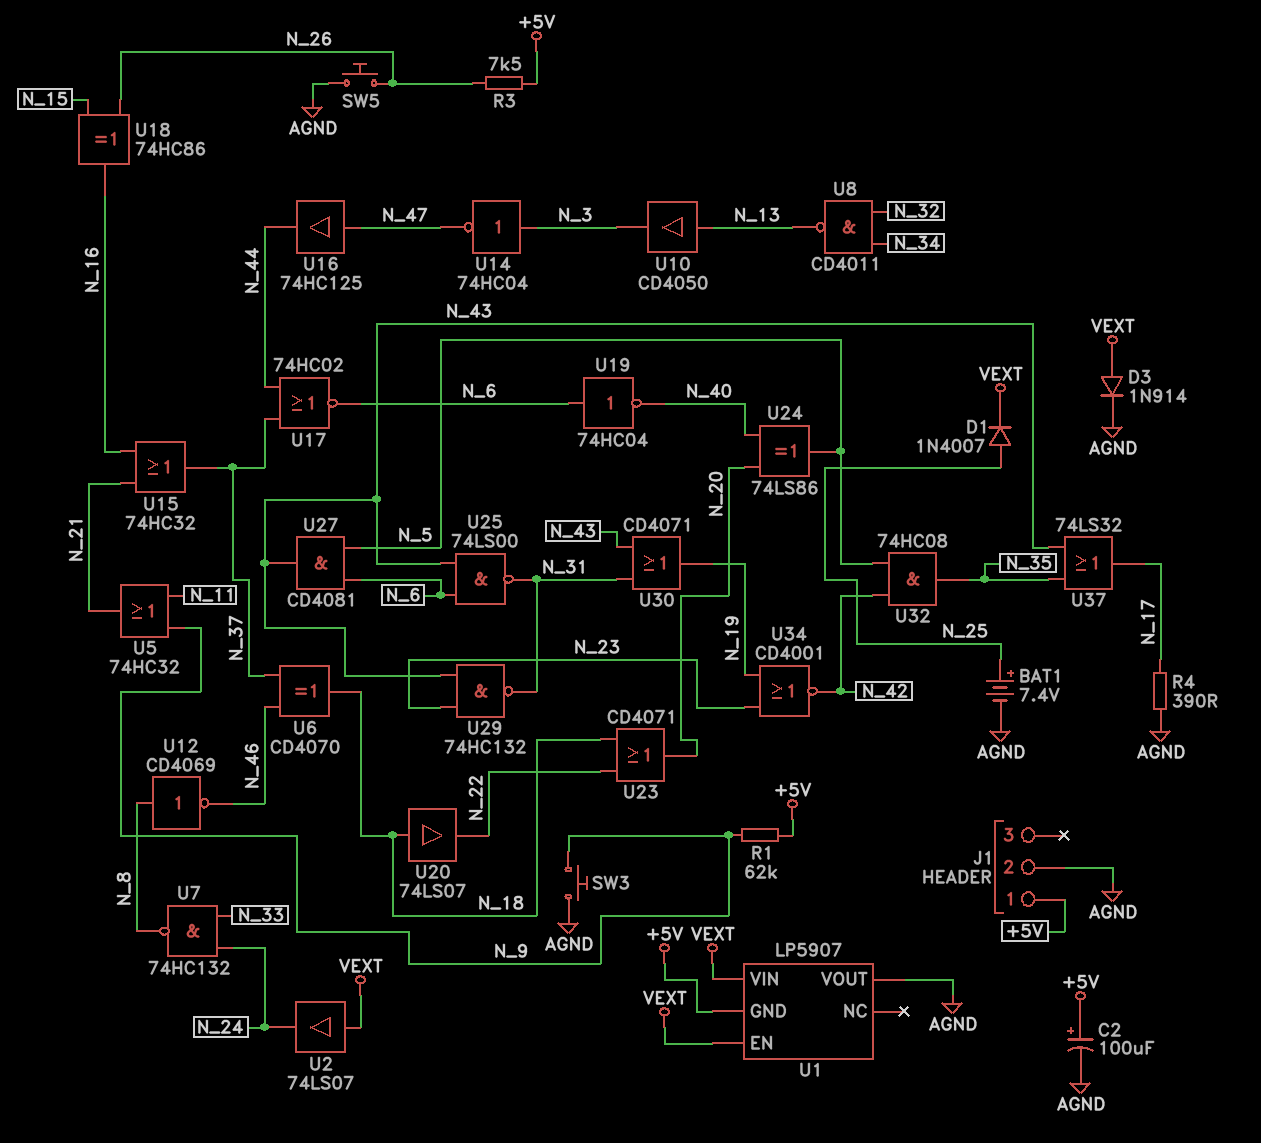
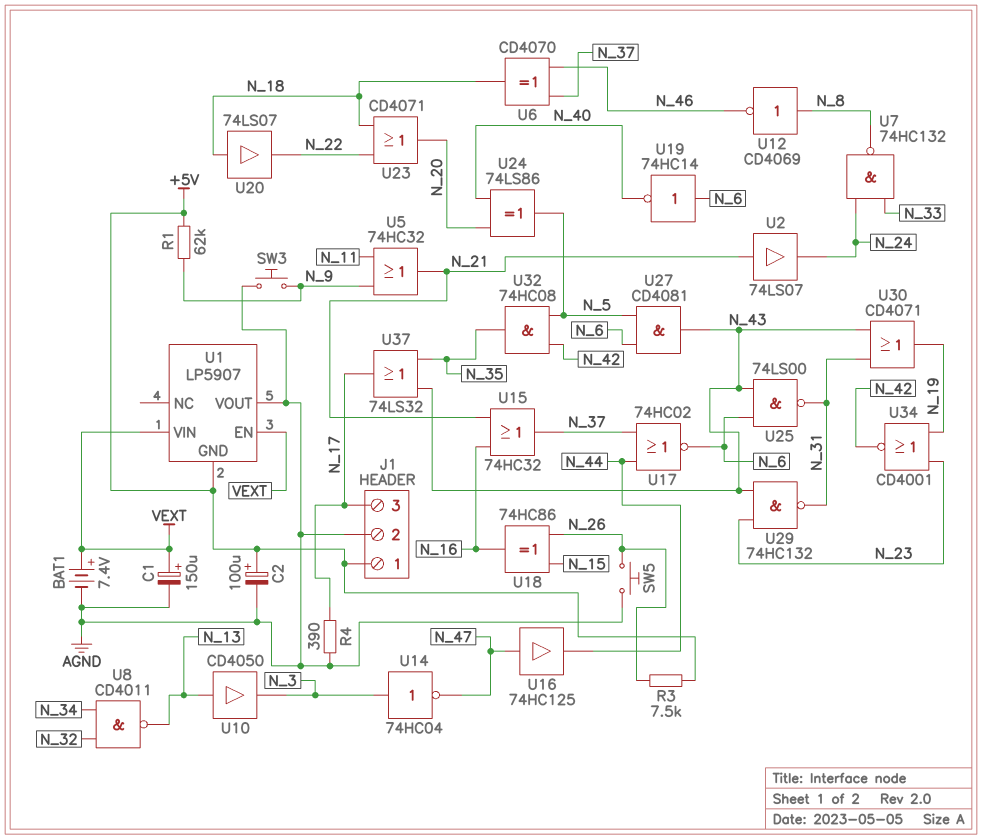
BAT1: 7.4V (plus N_25, minus AGND) -> 7.4V (plus VEXT, minus AGND)
C1: none -> 150uF (plus VEXT, minus AGND)
D1: diode 1N4007 (A N_25, K VEXT) -> none
D3: diode 1N914 (A VEXT, K AGND) -> none
J1 pin 3: none -> N_17
U2: buffer 74LS07 (in VEXT, out N_24) -> buffer 74LS07 (in N_21, out N_24)
U19: NOT 74HC04 (in N_6, out N_40) -> NOT 74HC14 (in N_6, out N_40)

